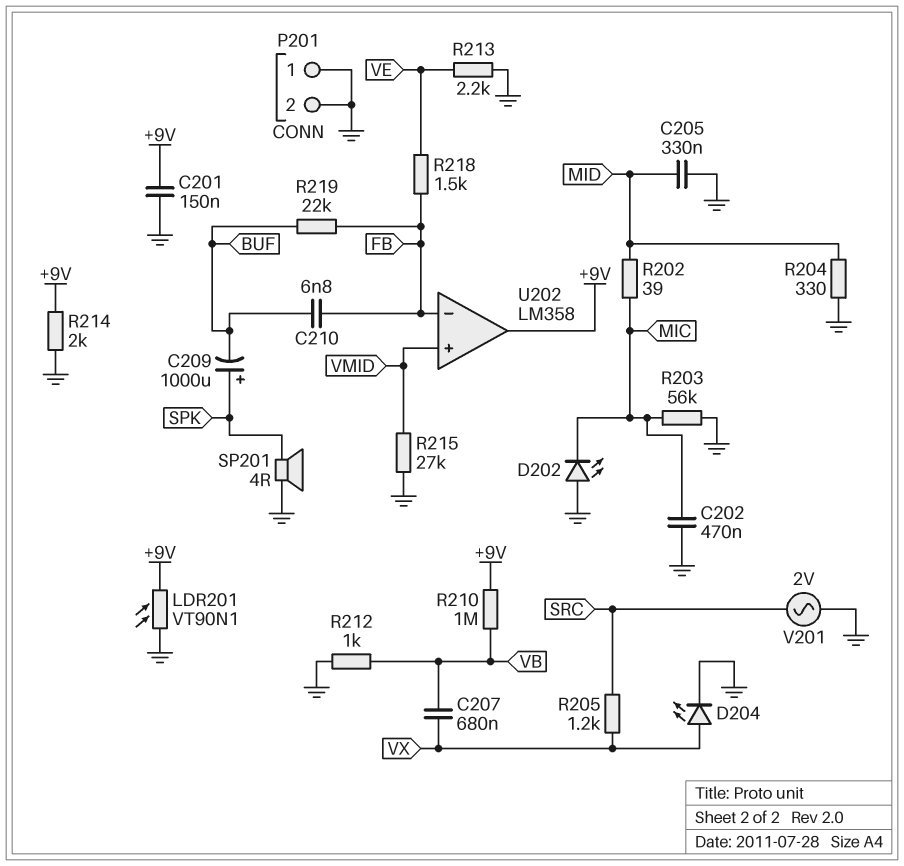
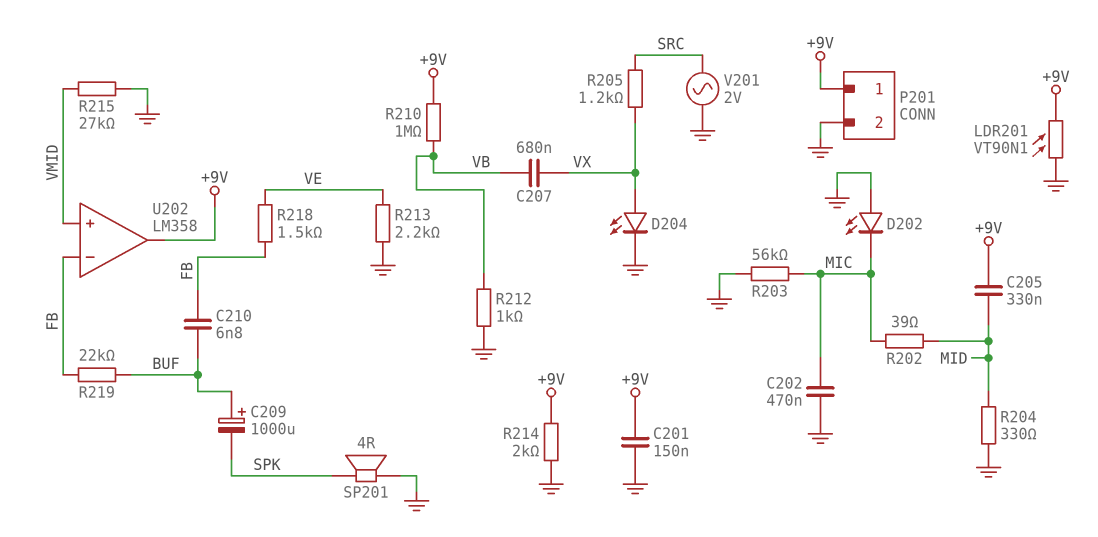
C205: 330nF (GND, MID) -> 330nF (+9V, MID)
C209: 1000uF (plus SPK, minus BUF) -> 1000uF (plus BUF, minus SPK)
P201 pin 1: GND -> +9V

